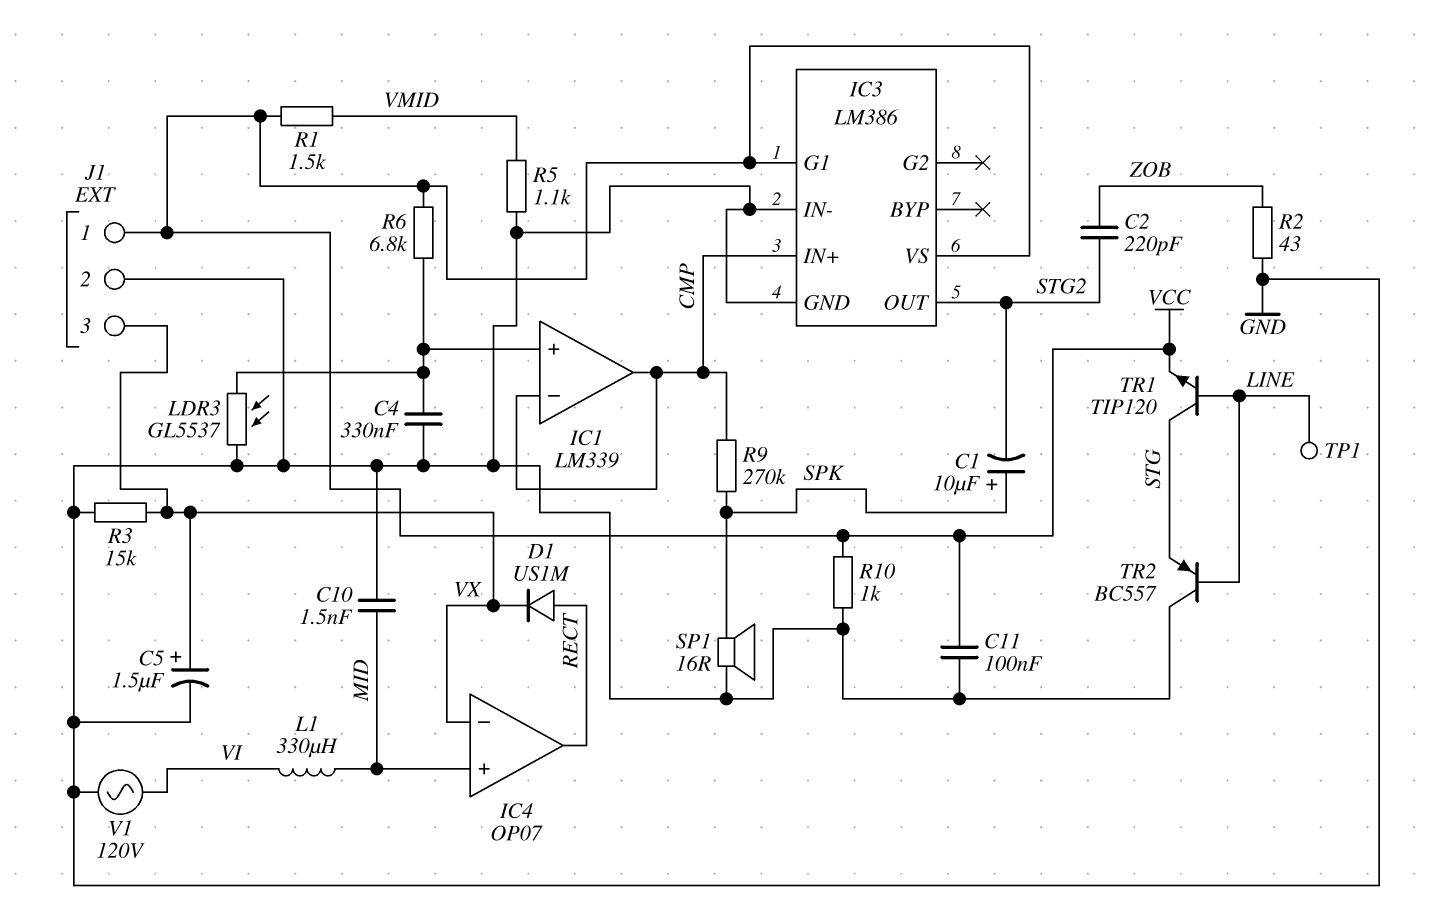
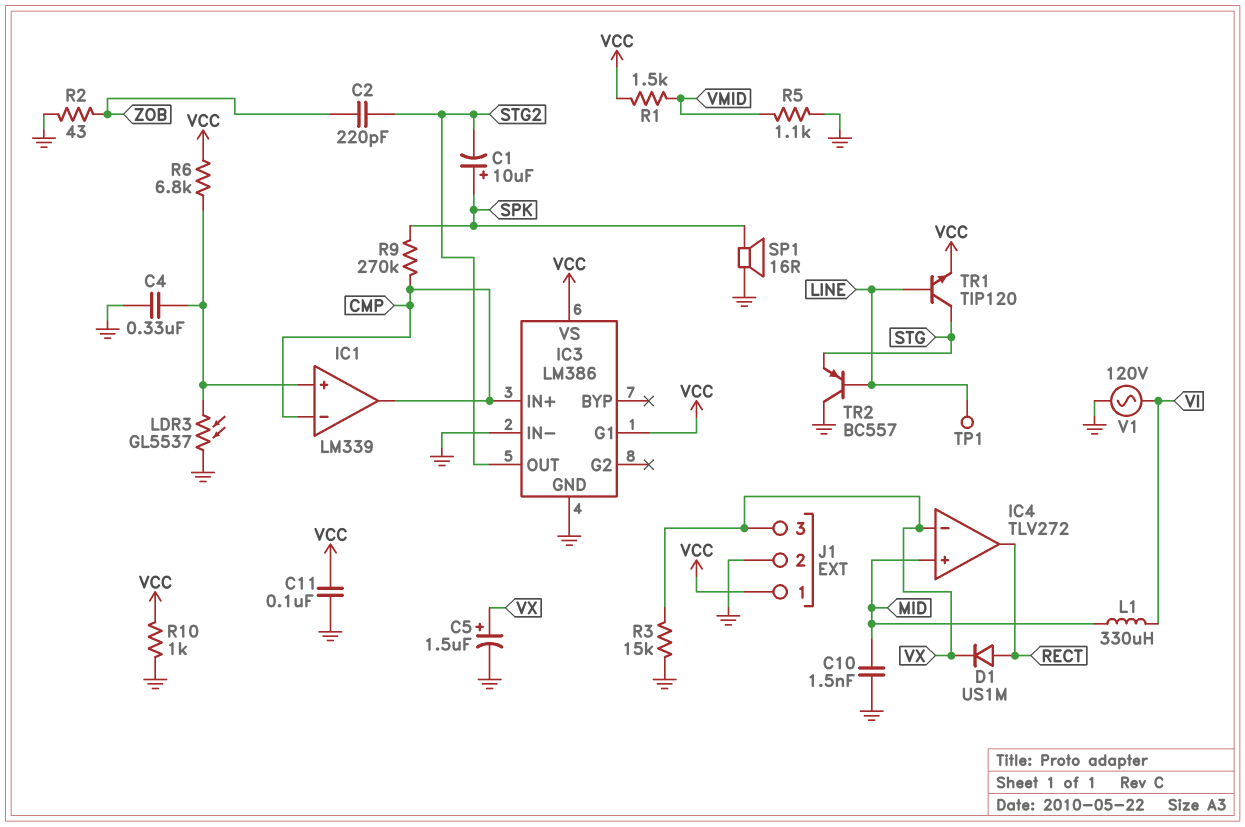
IC4: OP07 -> TLV272

